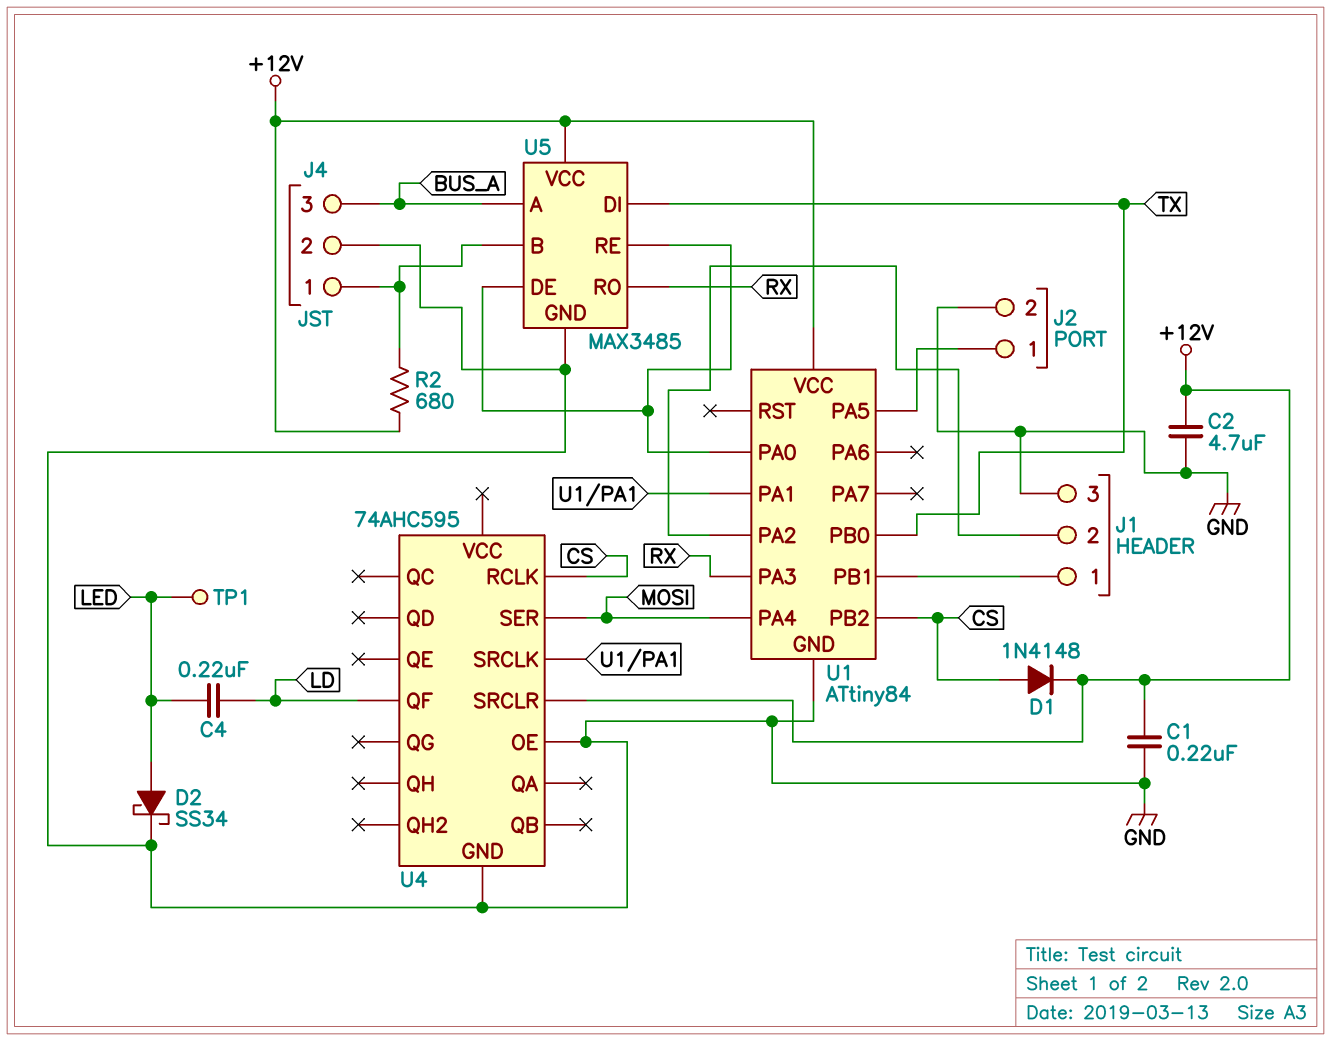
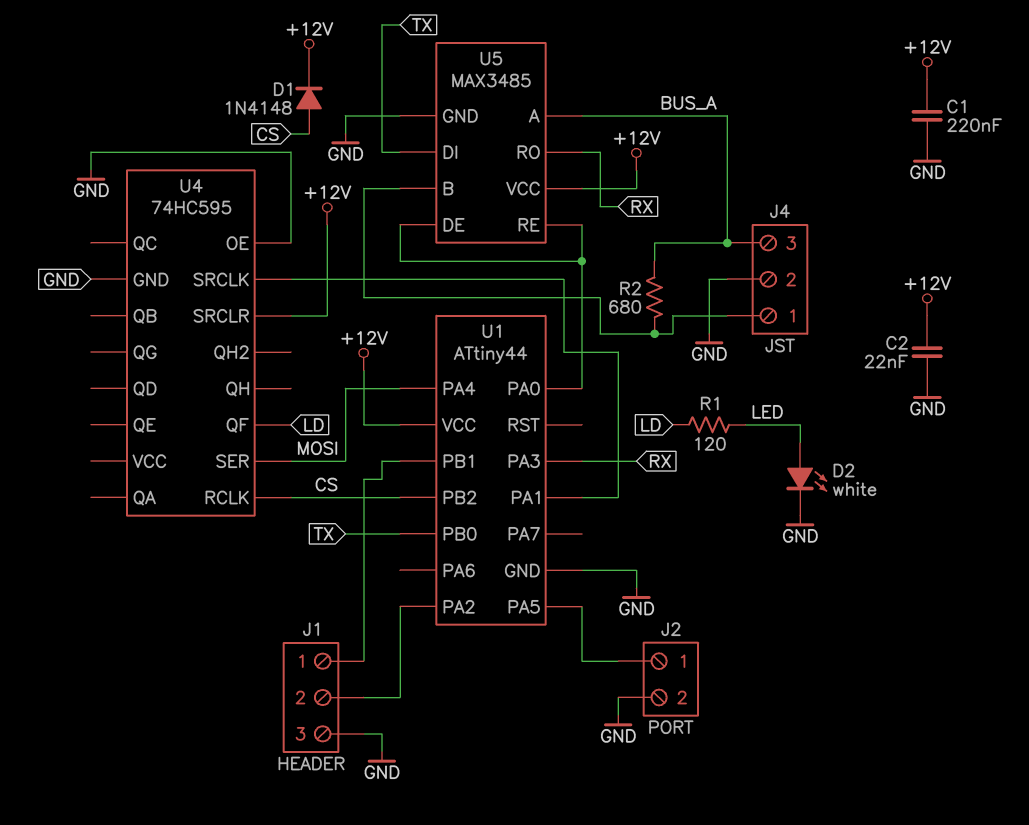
C2: 4.7uF (+12V, GND) -> 22nF (+12V, GND)
C4: 220nF (LD, LED) -> none
D2: schottky SS34 (A LED, K GND) -> LED white (A LED, K GND)
R1: none -> 120 (LD, LED)
R2: 680 (+12V, J4/1) -> 680 (BUS_A, J4/1)
TP1: test point (LED) -> none
U1: ATtiny84 -> ATtiny44
U4: 74AHC595 -> 74HC595

